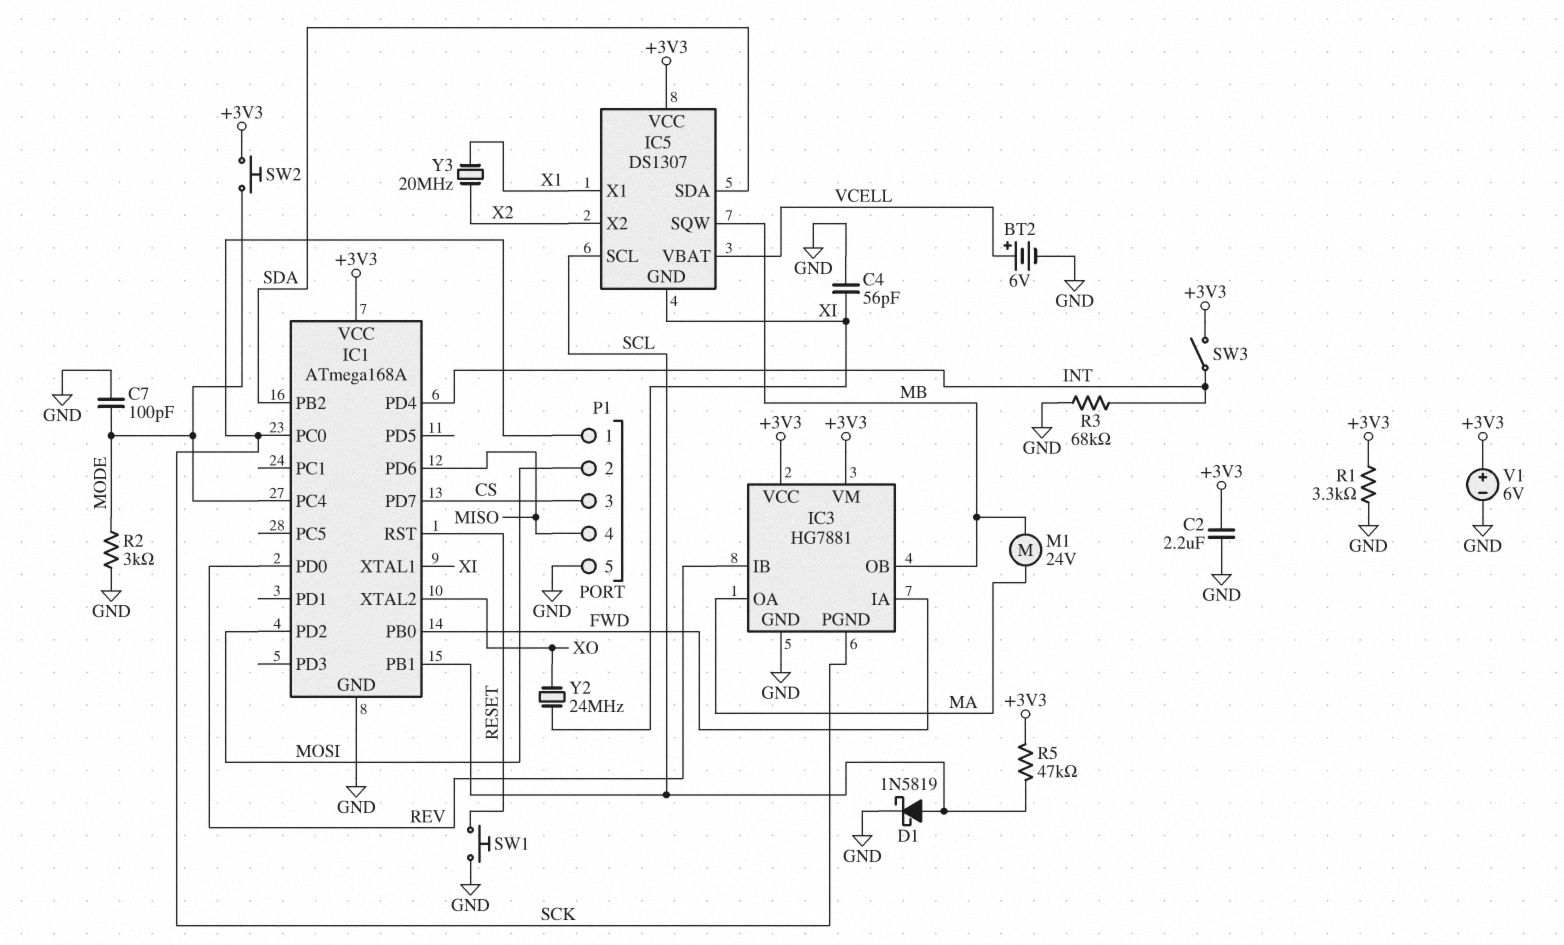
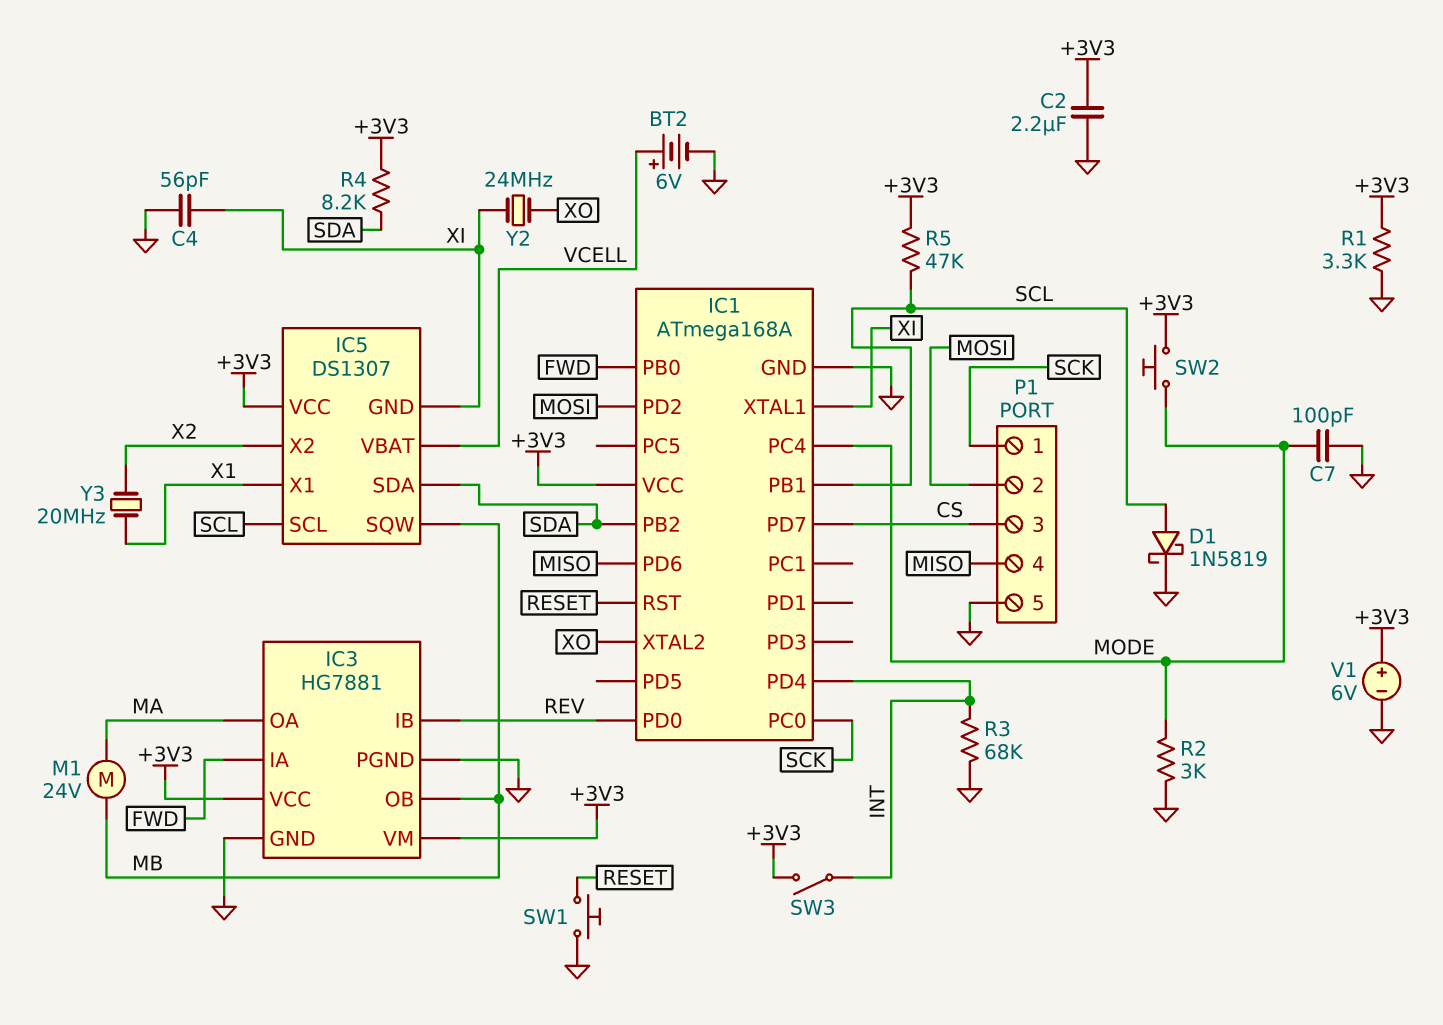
IC3 pin PGND: SCK -> GND
R4: none -> 8.2k (+3V3, SDA)

